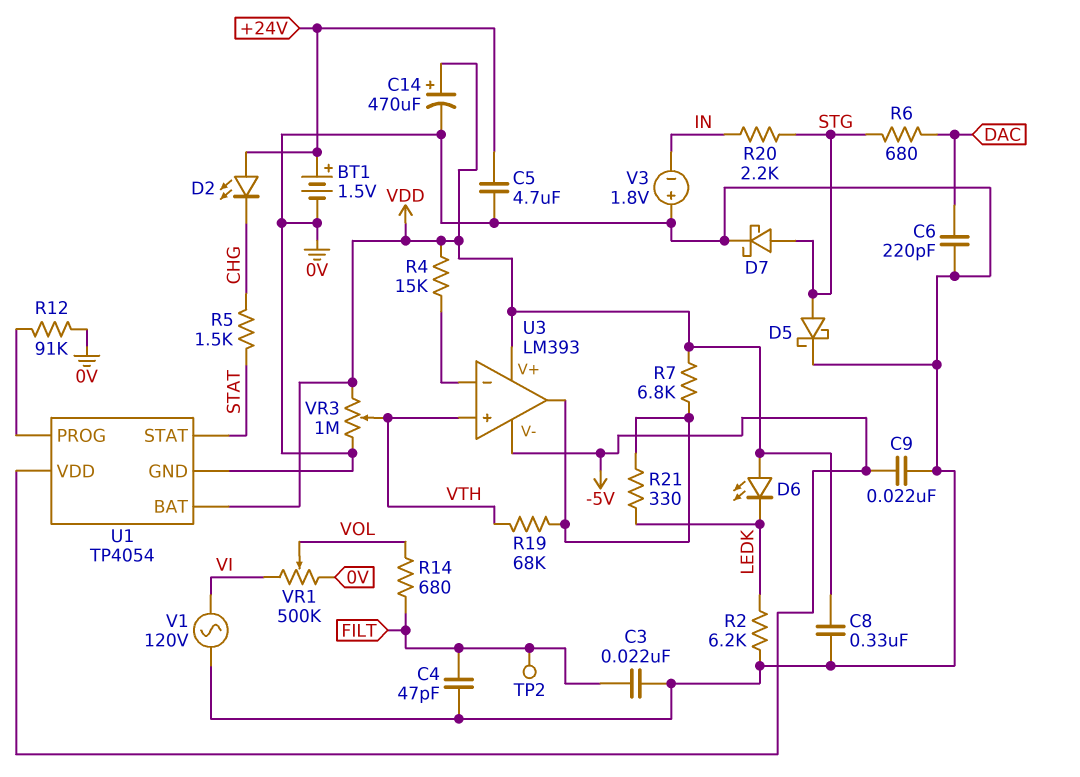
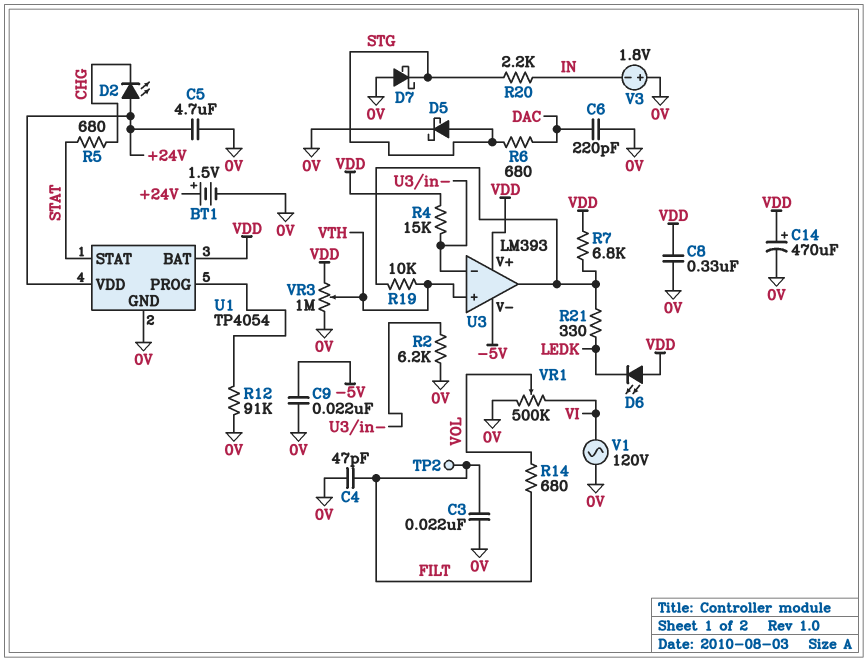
D7: schottky (A STG, K 0V) -> schottky (A 0V, K STG)
R2: 6.2k (0V, LEDK) -> 6.2k (0V, U3/in-)
R5: 1.5k (CHG, STAT) -> 680 (CHG, STAT)
R19: 68k (U3/out, VTH) -> 10k (U3/out, VTH)
U1 pin VDD: -5V -> +24V

